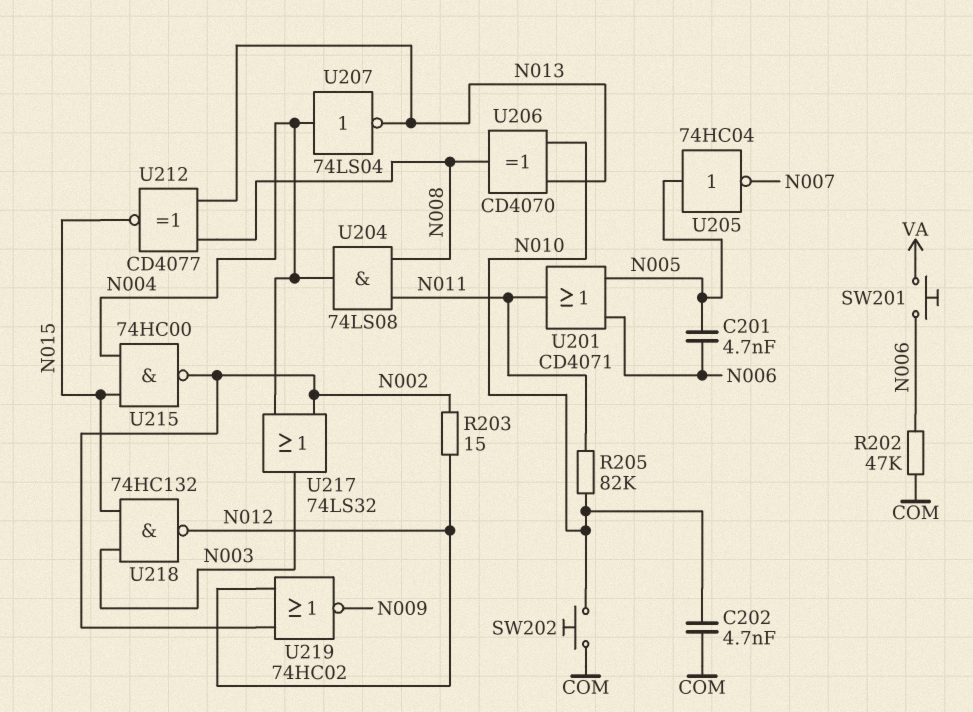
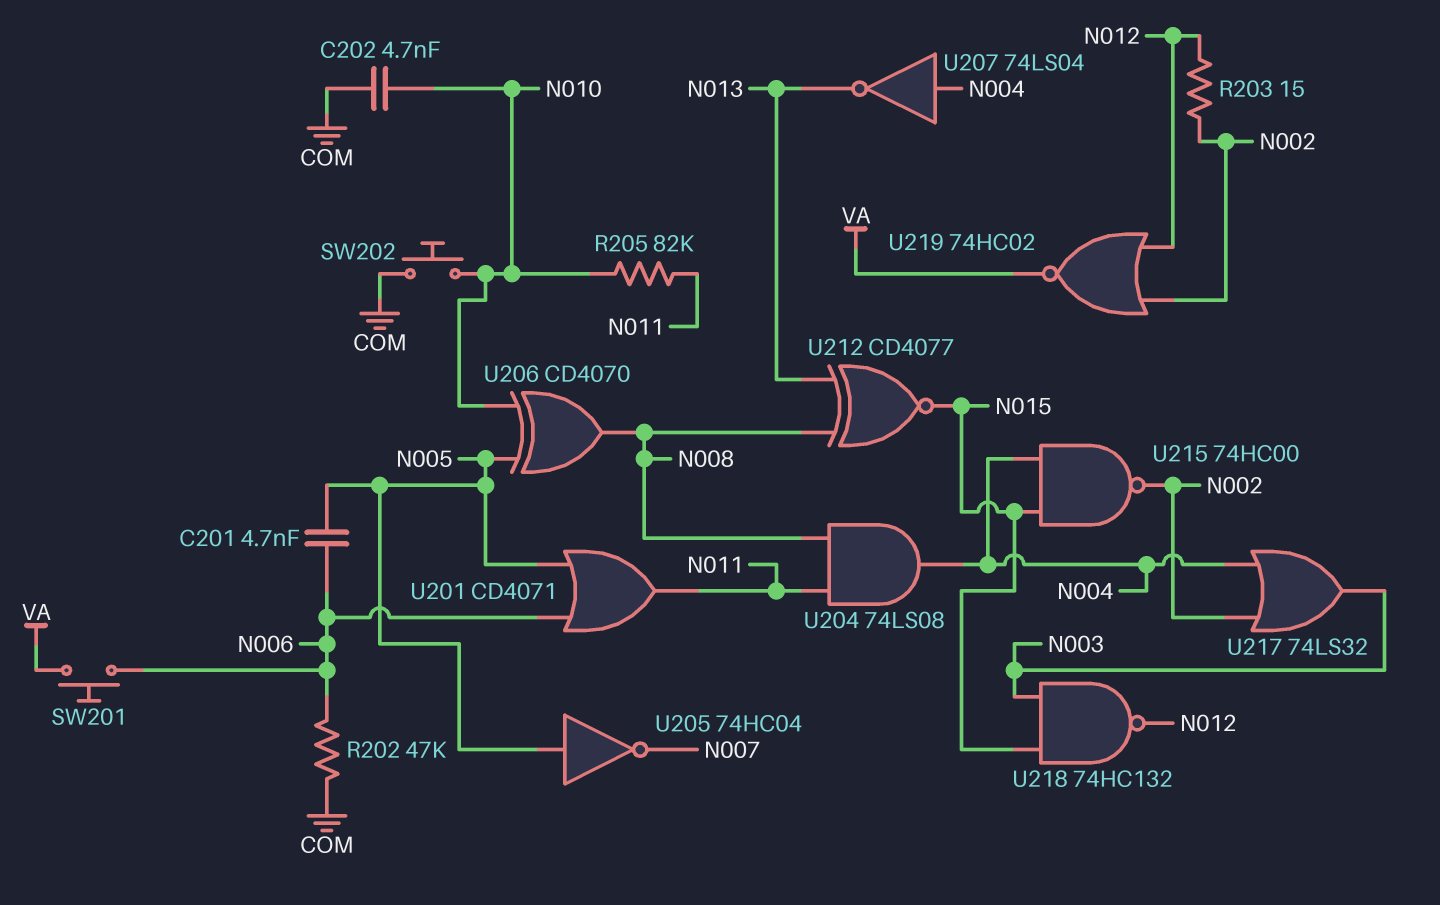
U206: XOR CD4070 (in N010, in N013, out N008) -> XOR CD4070 (in N005, in N010, out N008)
U219: NOR 74HC02 (in N002, in N012, out N009) -> NOR 74HC02 (in N002, in N012, out VA)

